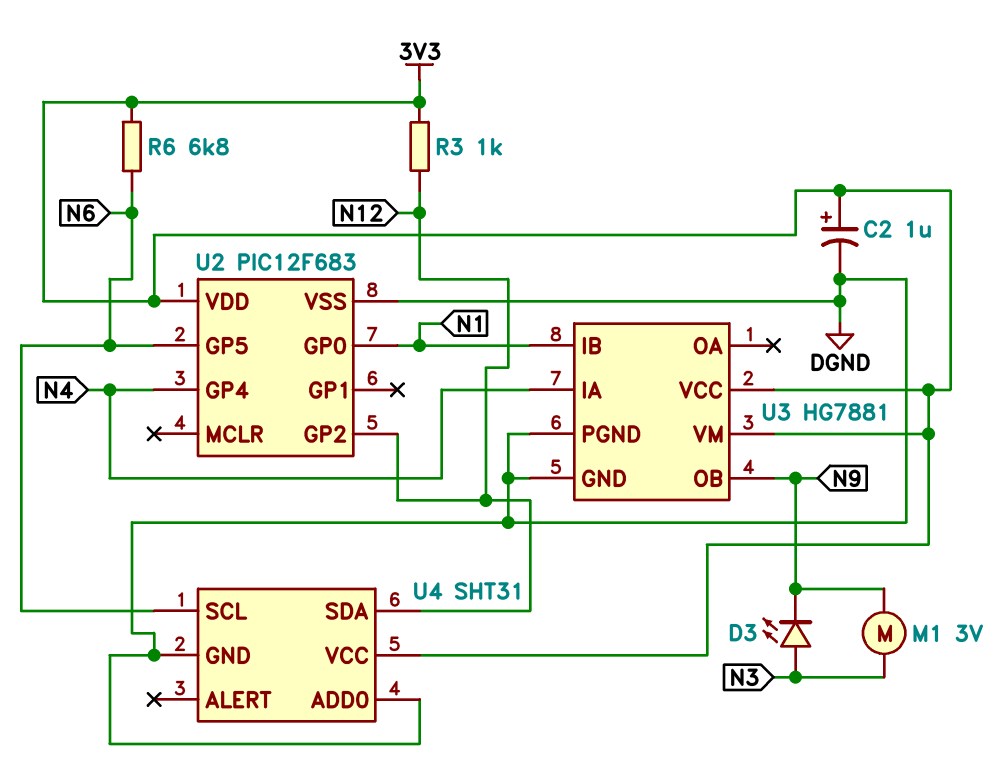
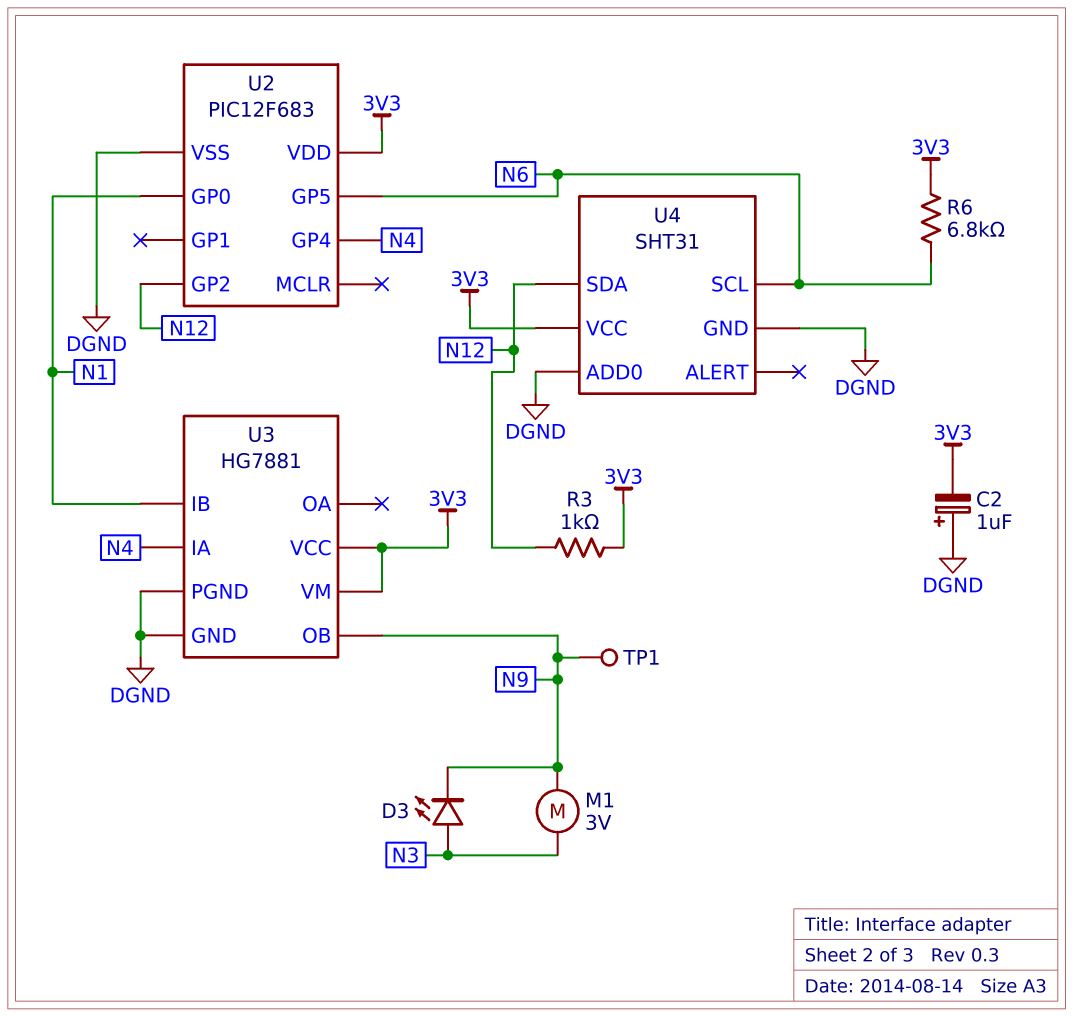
C2: 1uF (plus 3V3, minus DGND) -> 1uF (plus DGND, minus 3V3)
TP1: none -> test point (N9)

